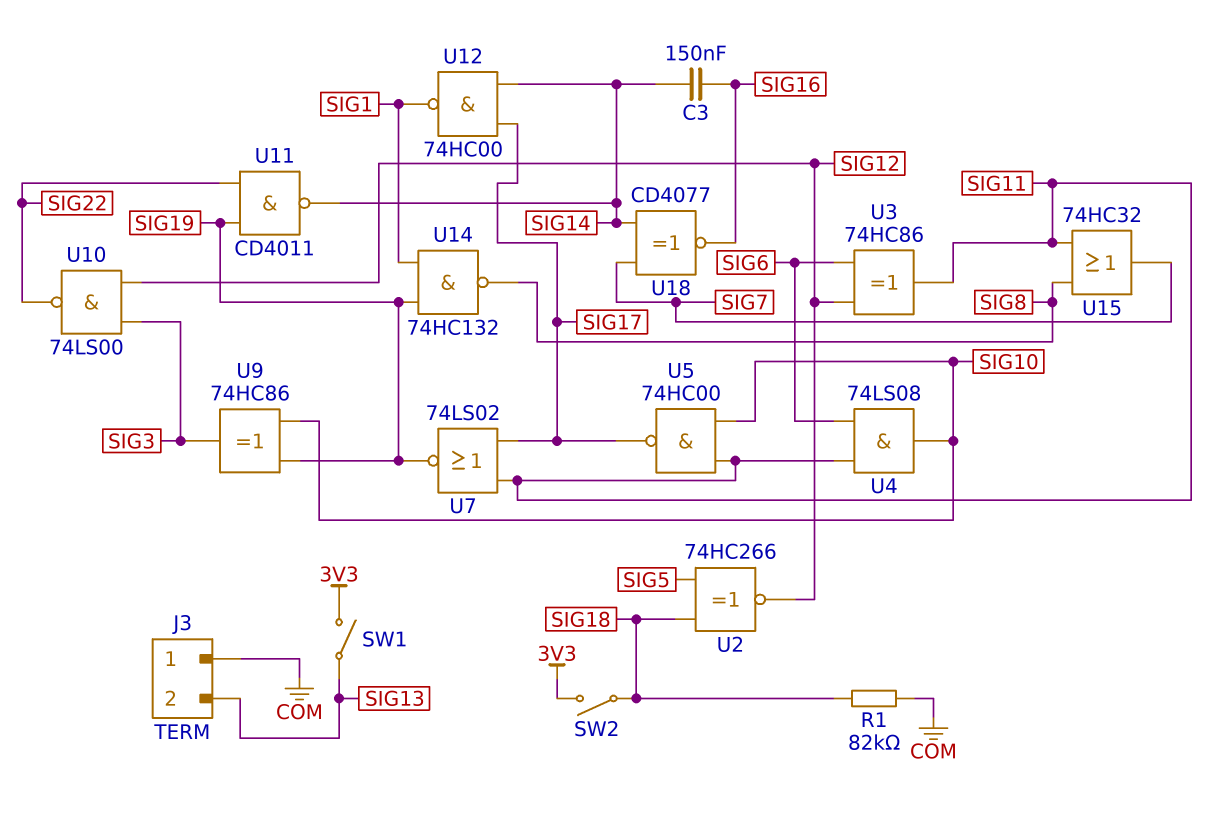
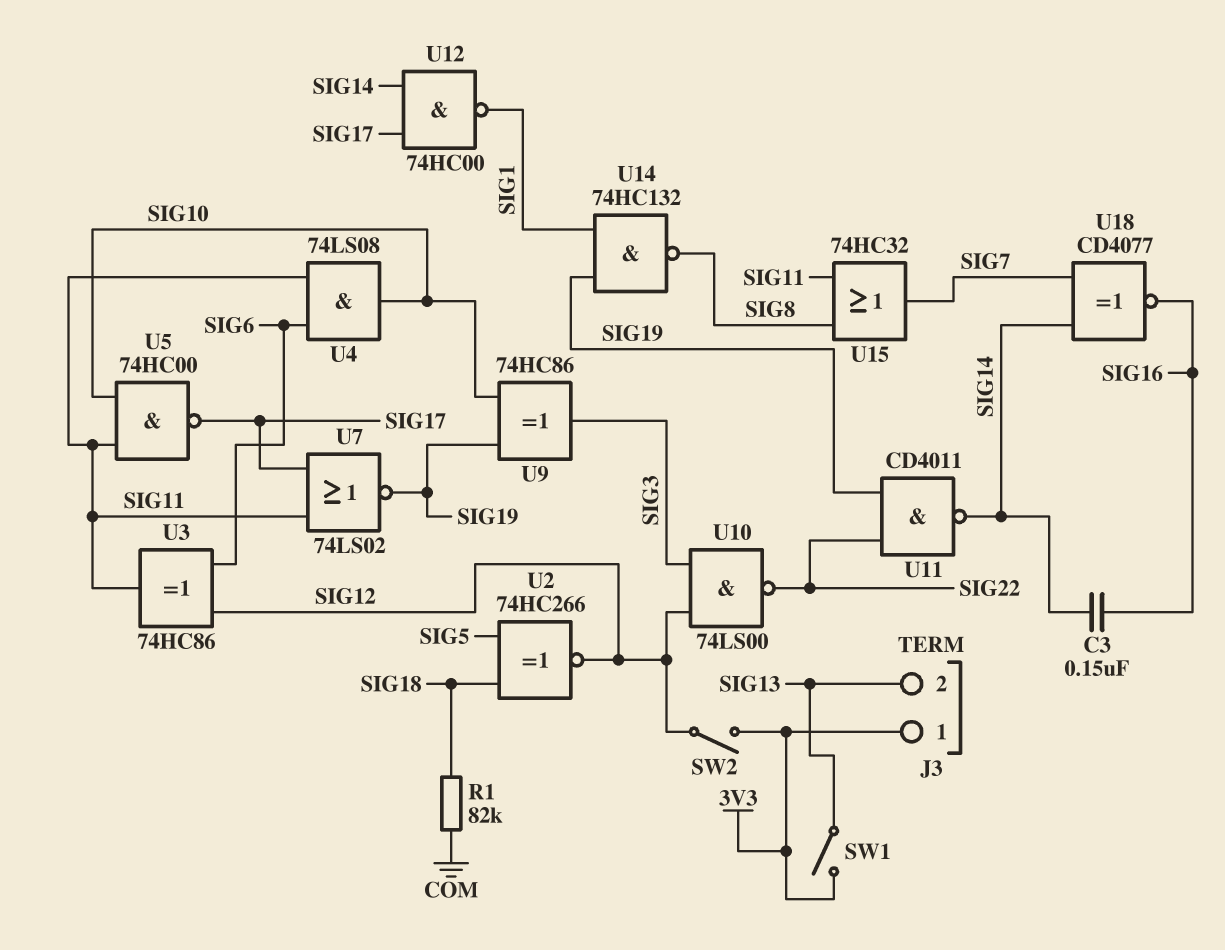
J3 pin 1: COM -> 3V3
SW2: switch (3V3, SIG18) -> switch (3V3, SIG12)

